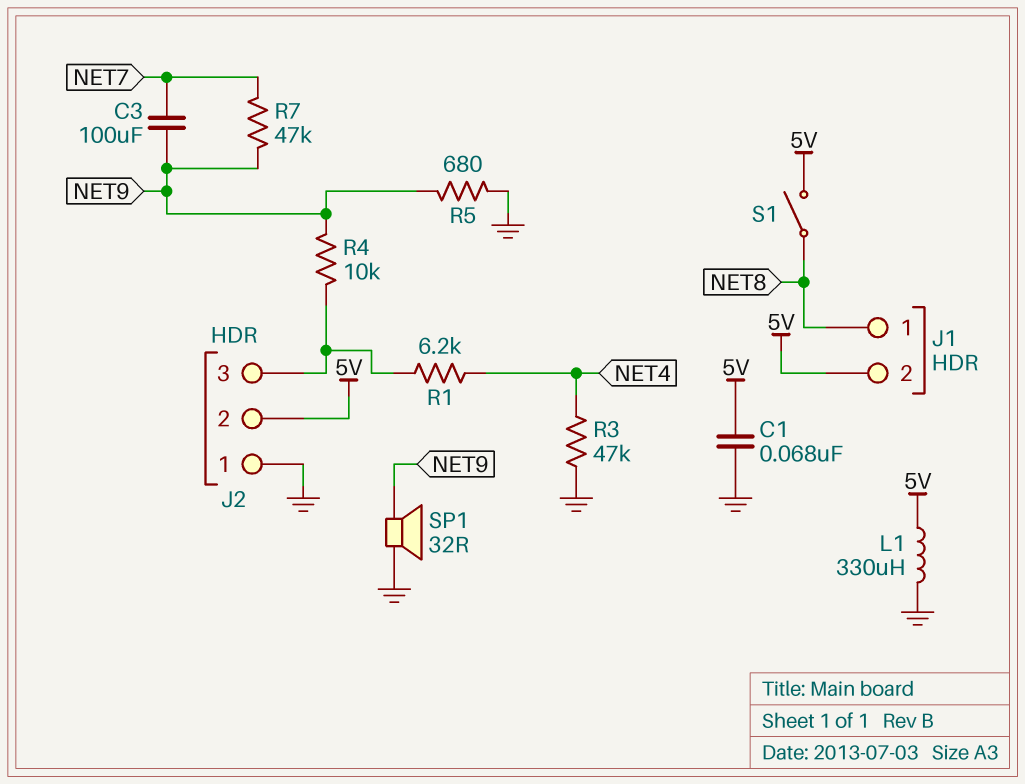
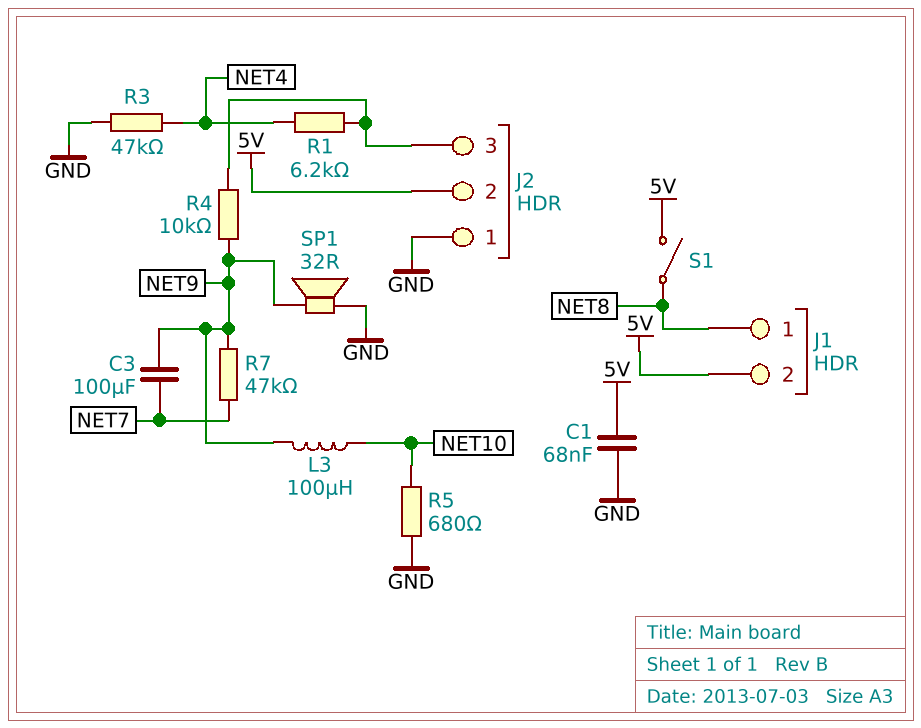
L1: 330uH (5V, GND) -> none
L3: none -> 100uH (NET9, NET10)
R5: 680 (GND, NET9) -> 680 (GND, NET10)

